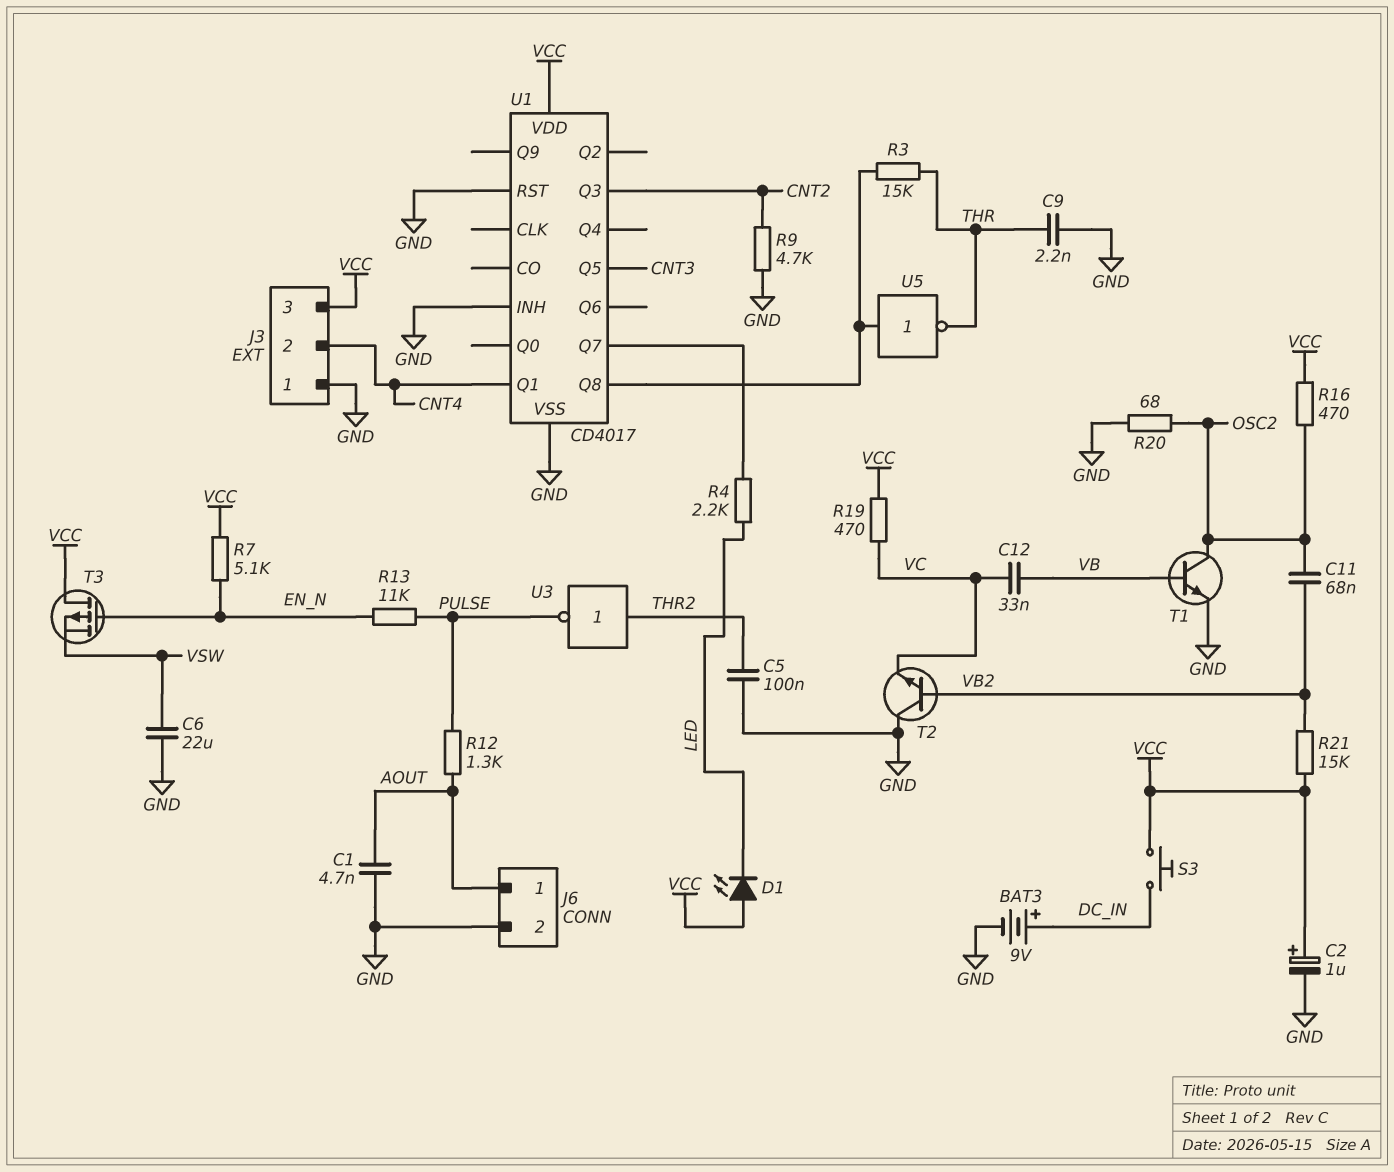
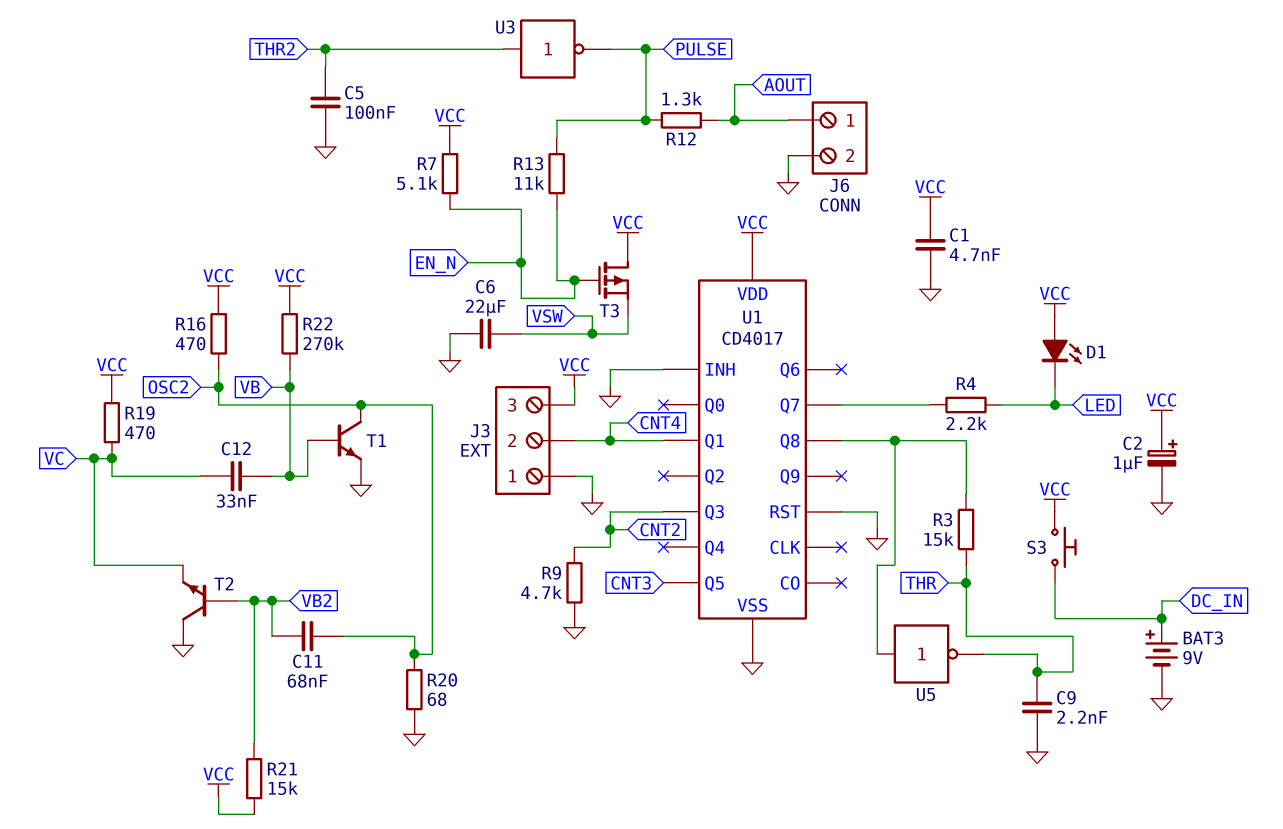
C1: 4.7nF (AOUT, GND) -> 4.7nF (GND, VCC)
R22: none -> 270k (VB, VCC)

